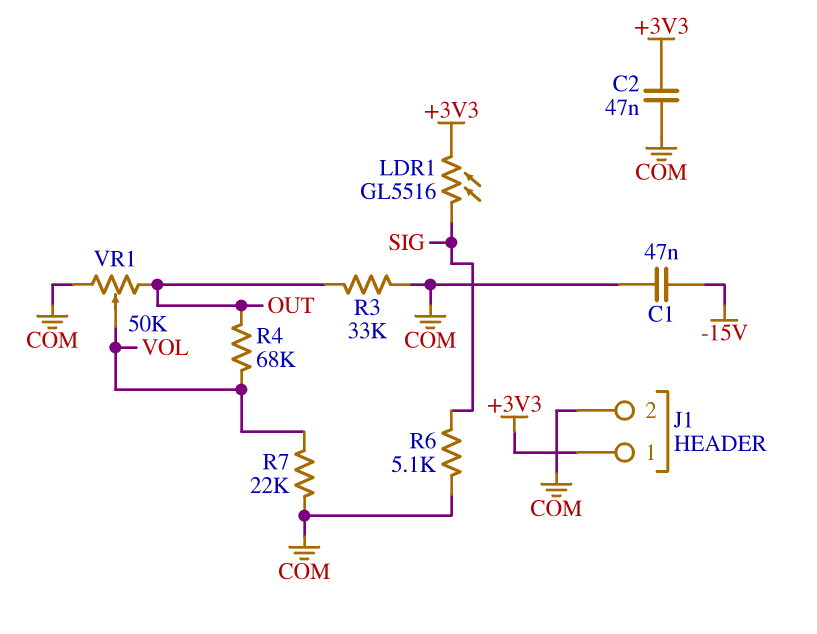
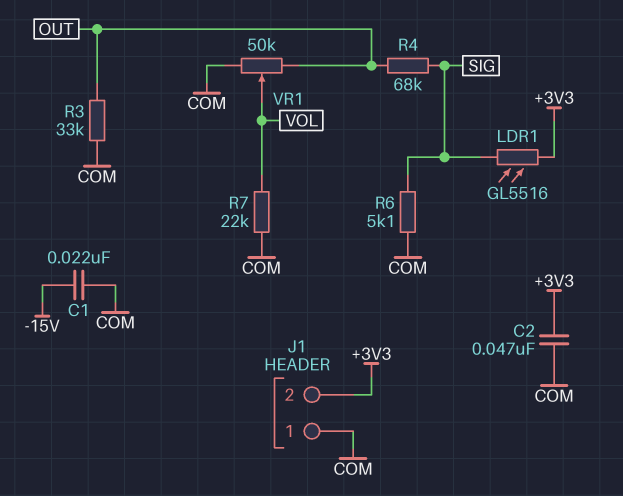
C1: 47nF (-15V, COM) -> 22nF (-15V, COM)
J1 pin 1: +3V3 -> COM
J1 pin 2: COM -> +3V3
R4: 68k (OUT, VOL) -> 68k (OUT, SIG)

